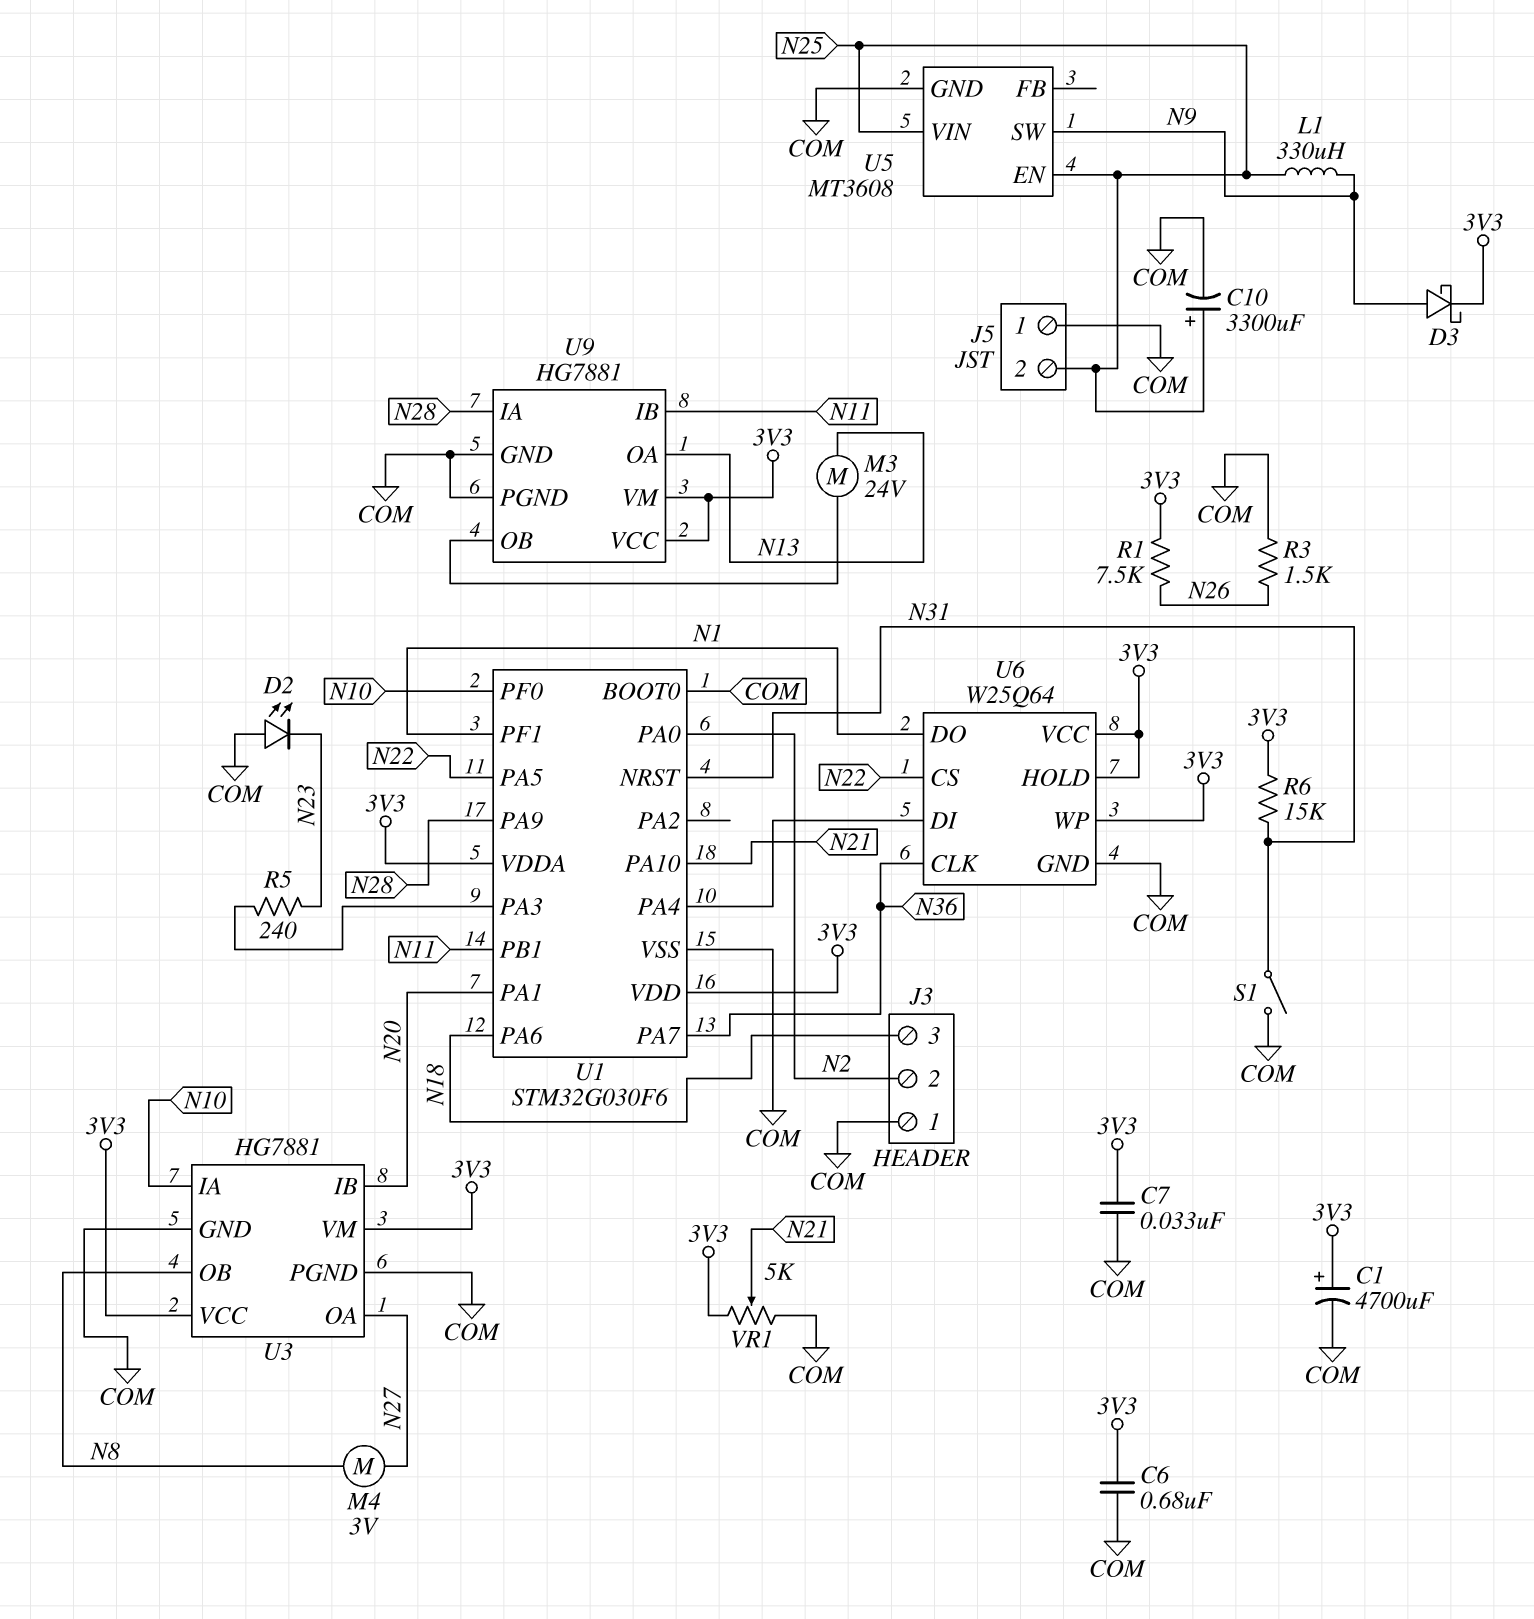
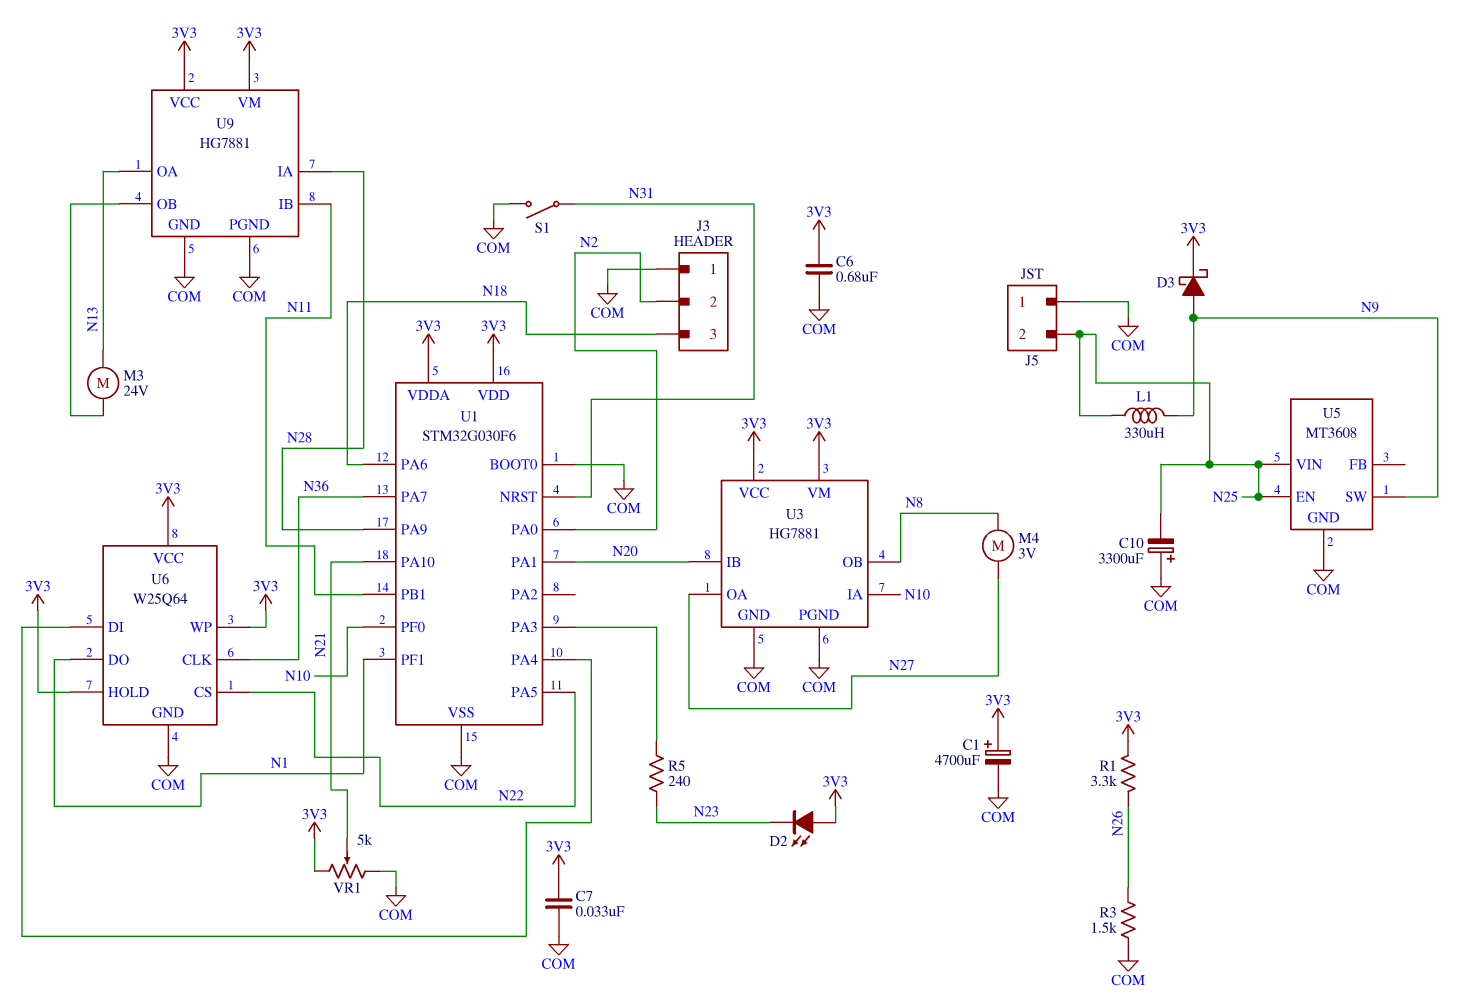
C10: 3300uF (plus N25, minus COM) -> 3300uF (plus COM, minus N25)
D2: LED (A COM, K N23) -> LED (A 3V3, K N23)
R1: 7.5k (3V3, N26) -> 3.3k (3V3, N26)
R6: 15k (3V3, N31) -> none

